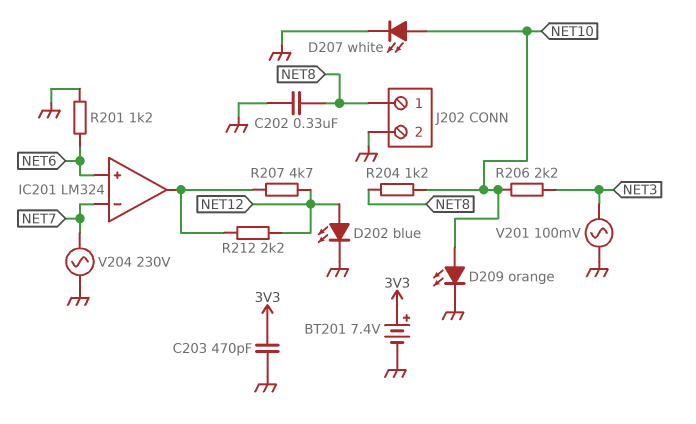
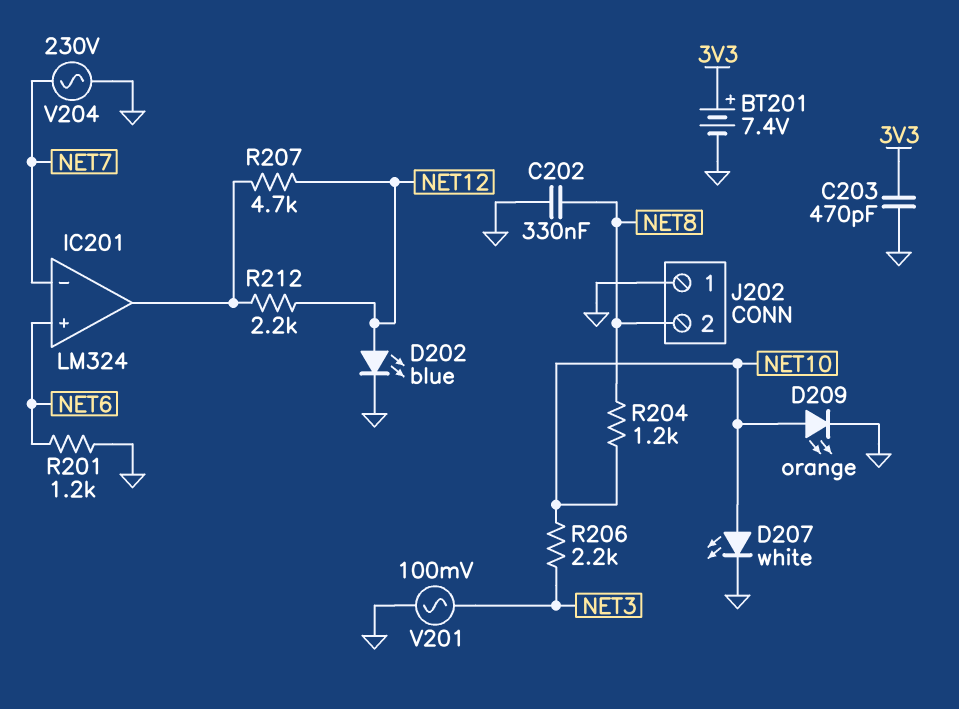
J202 pin 1: NET8 -> GND
J202 pin 2: GND -> NET8

